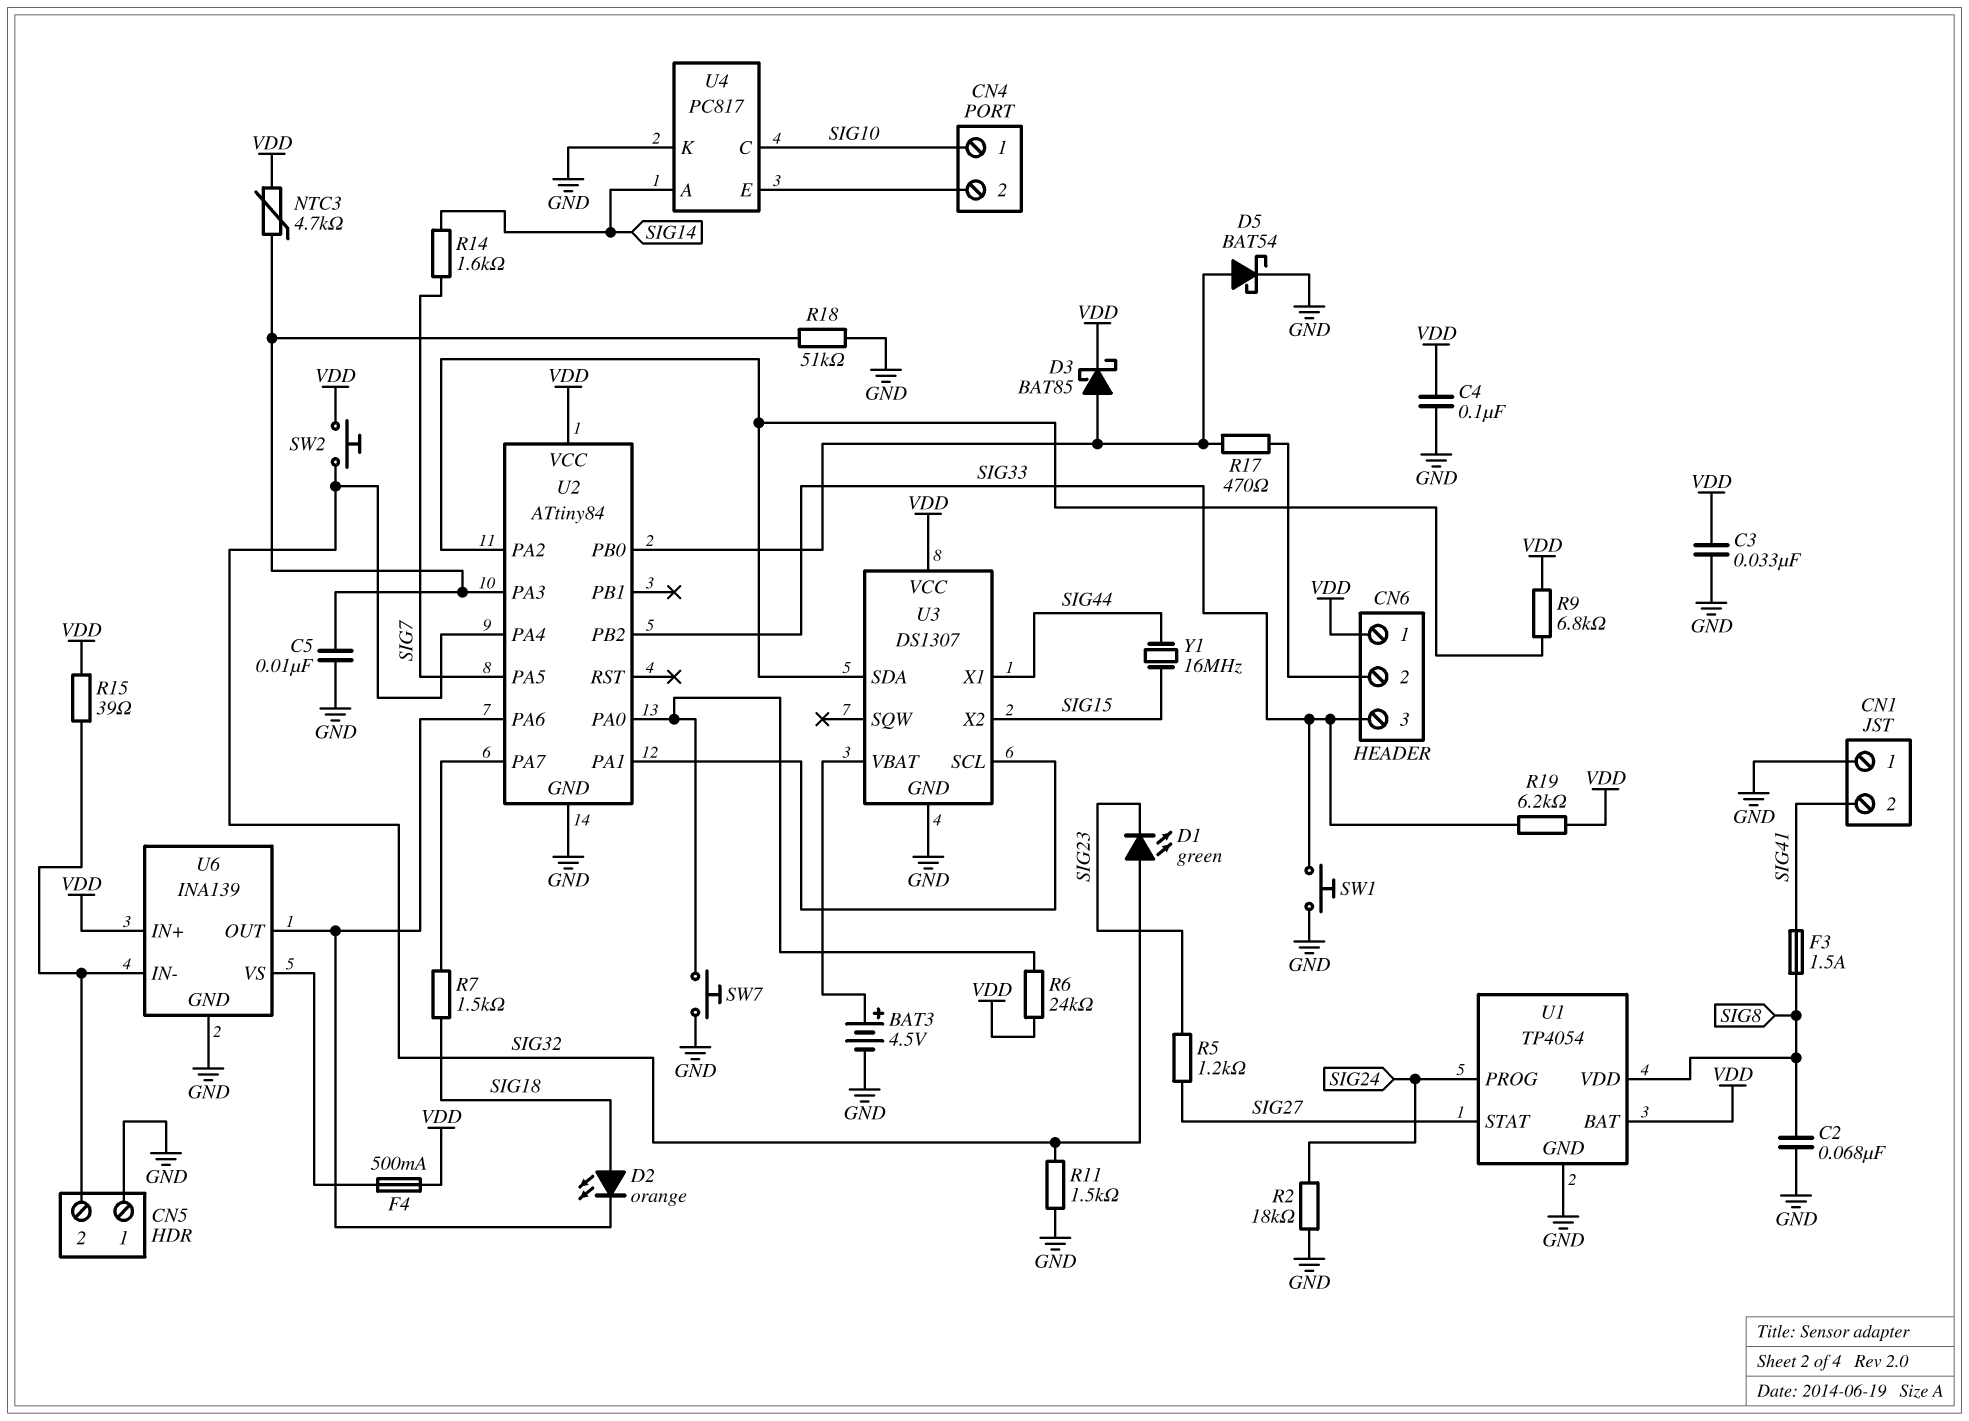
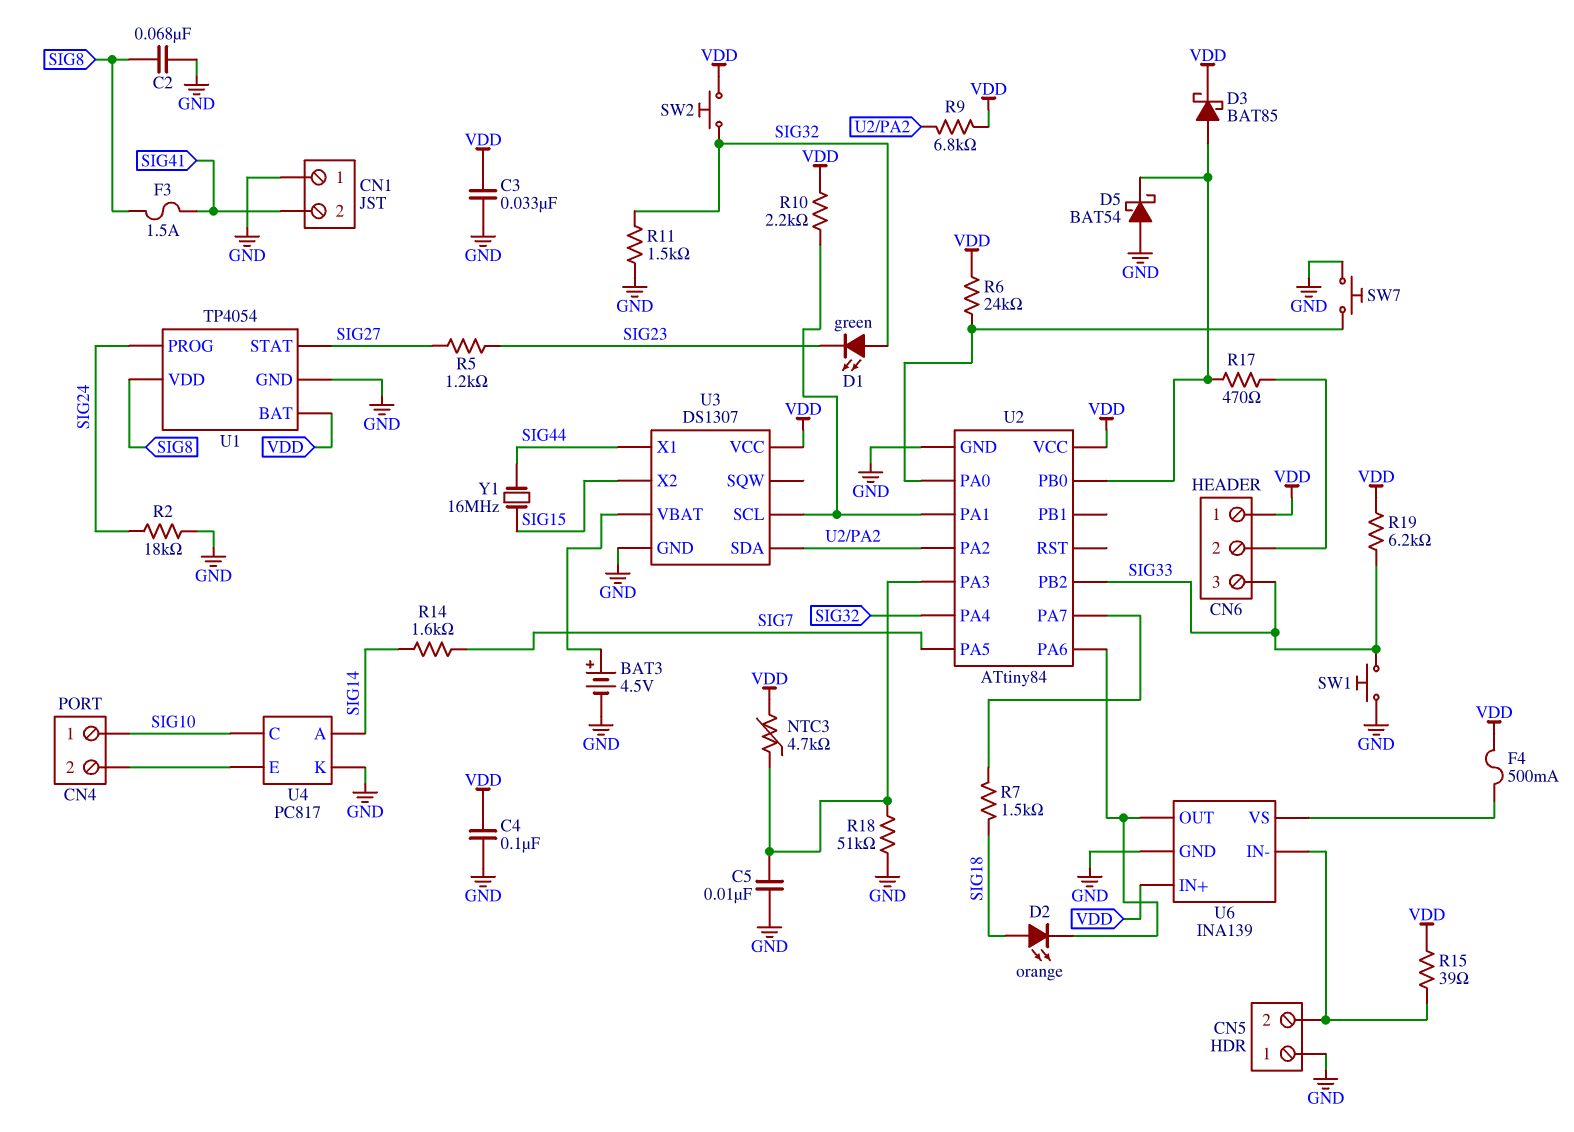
D5: schottky BAT54 (A U2/PB0, K GND) -> schottky BAT54 (A GND, K U2/PB0)
R10: none -> 2.2k (U2/PA1, VDD)

